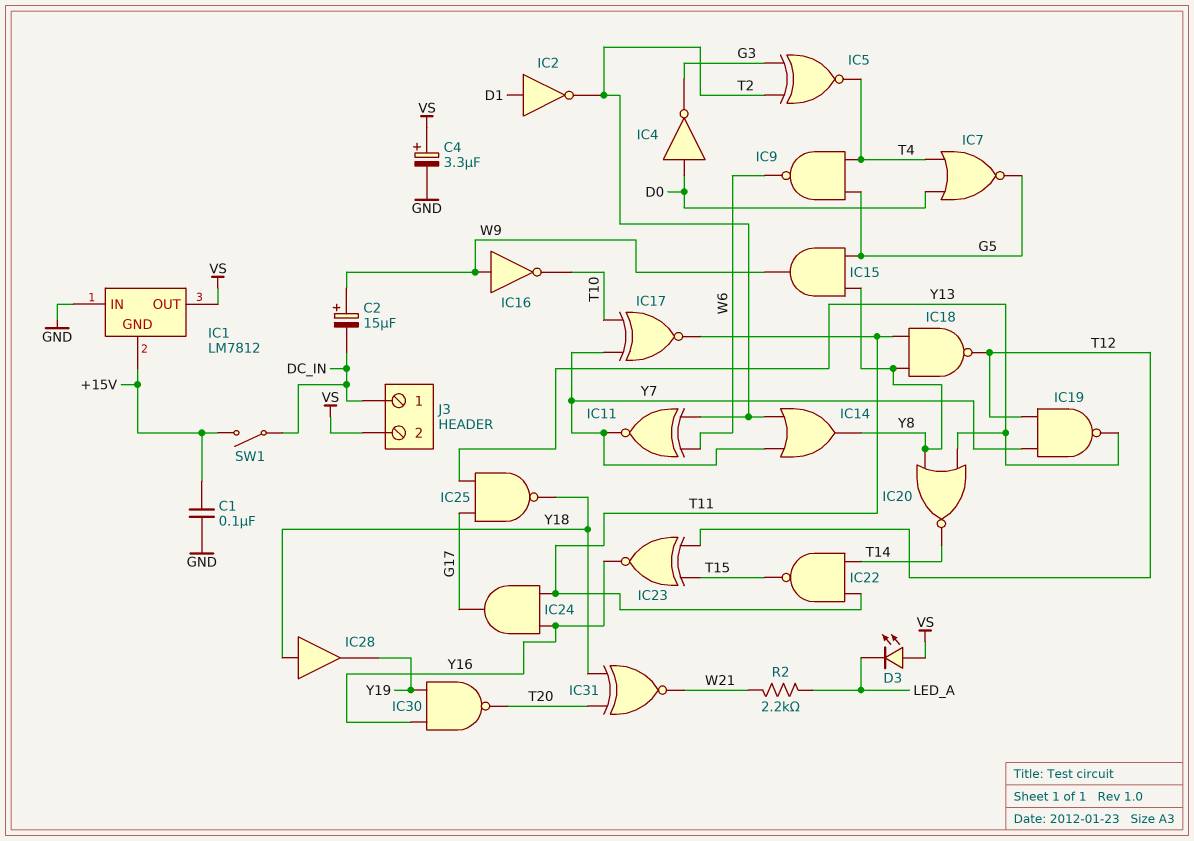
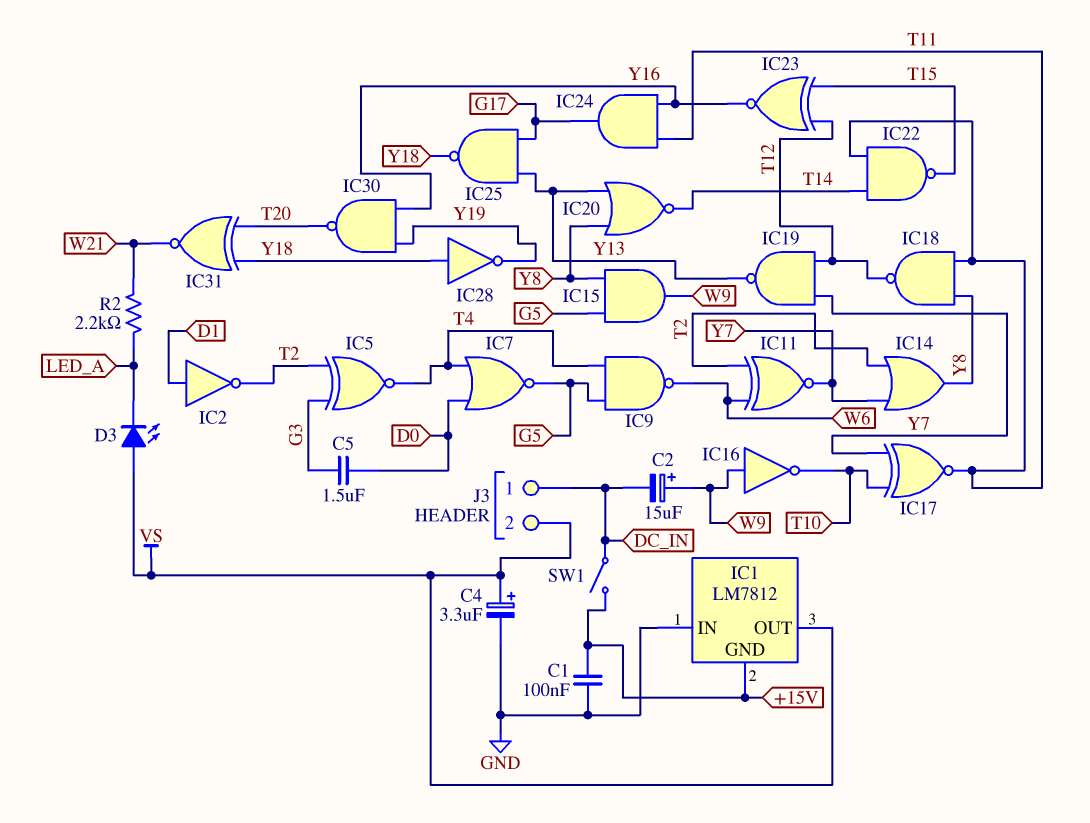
C5: none -> 1.5uF (D0, G3)
IC4: NOT (in D0, out G3) -> none
IC28: buffer (in Y18, out Y19) -> NOT (in Y18, out Y19)

